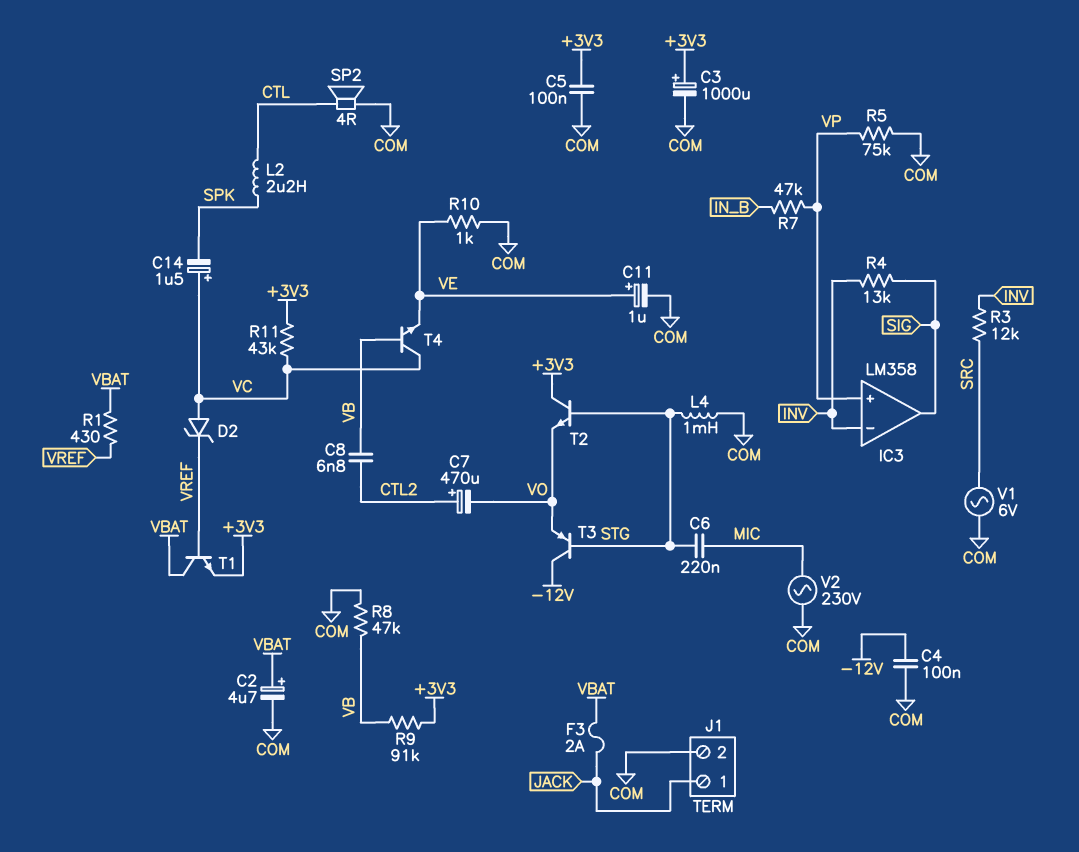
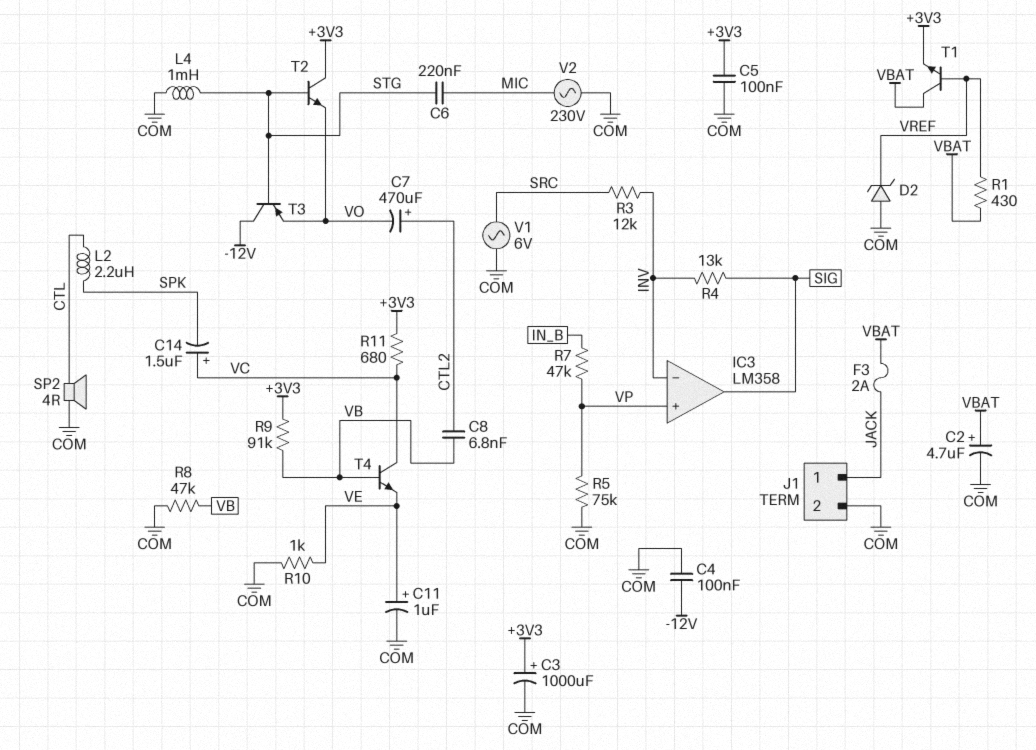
D2: zener (A VC, K VREF) -> zener (A COM, K VREF)
R11: 43k (+3V3, VC) -> 680 (+3V3, VC)

